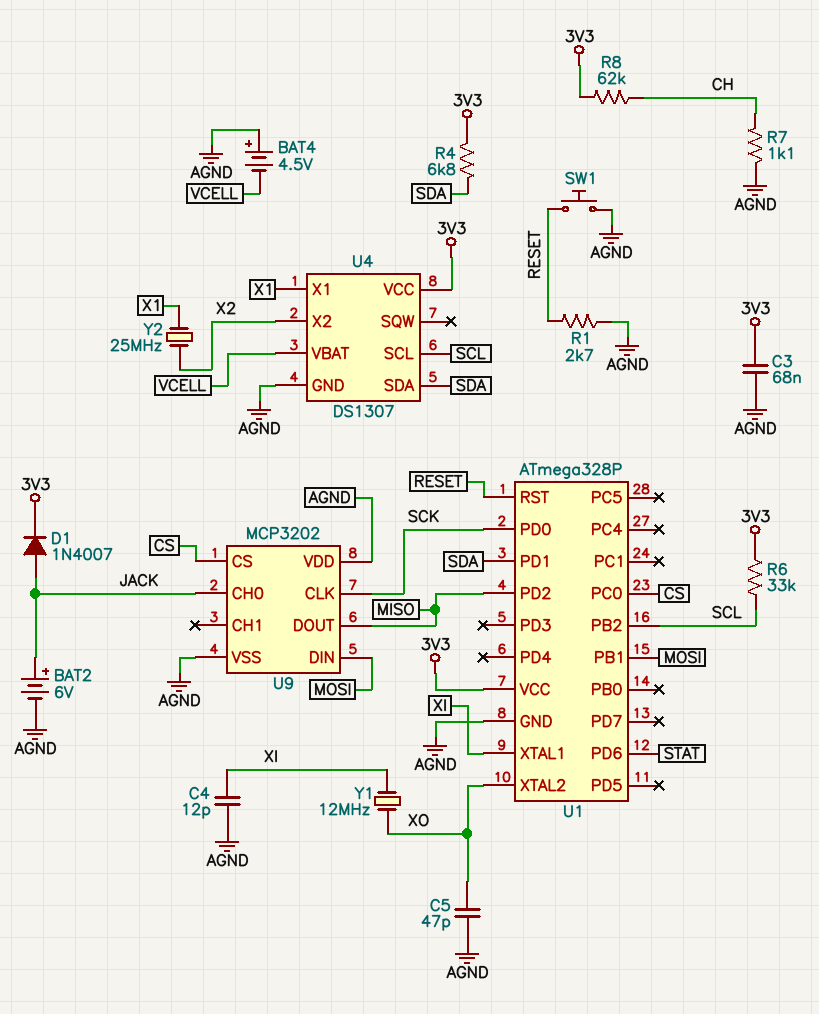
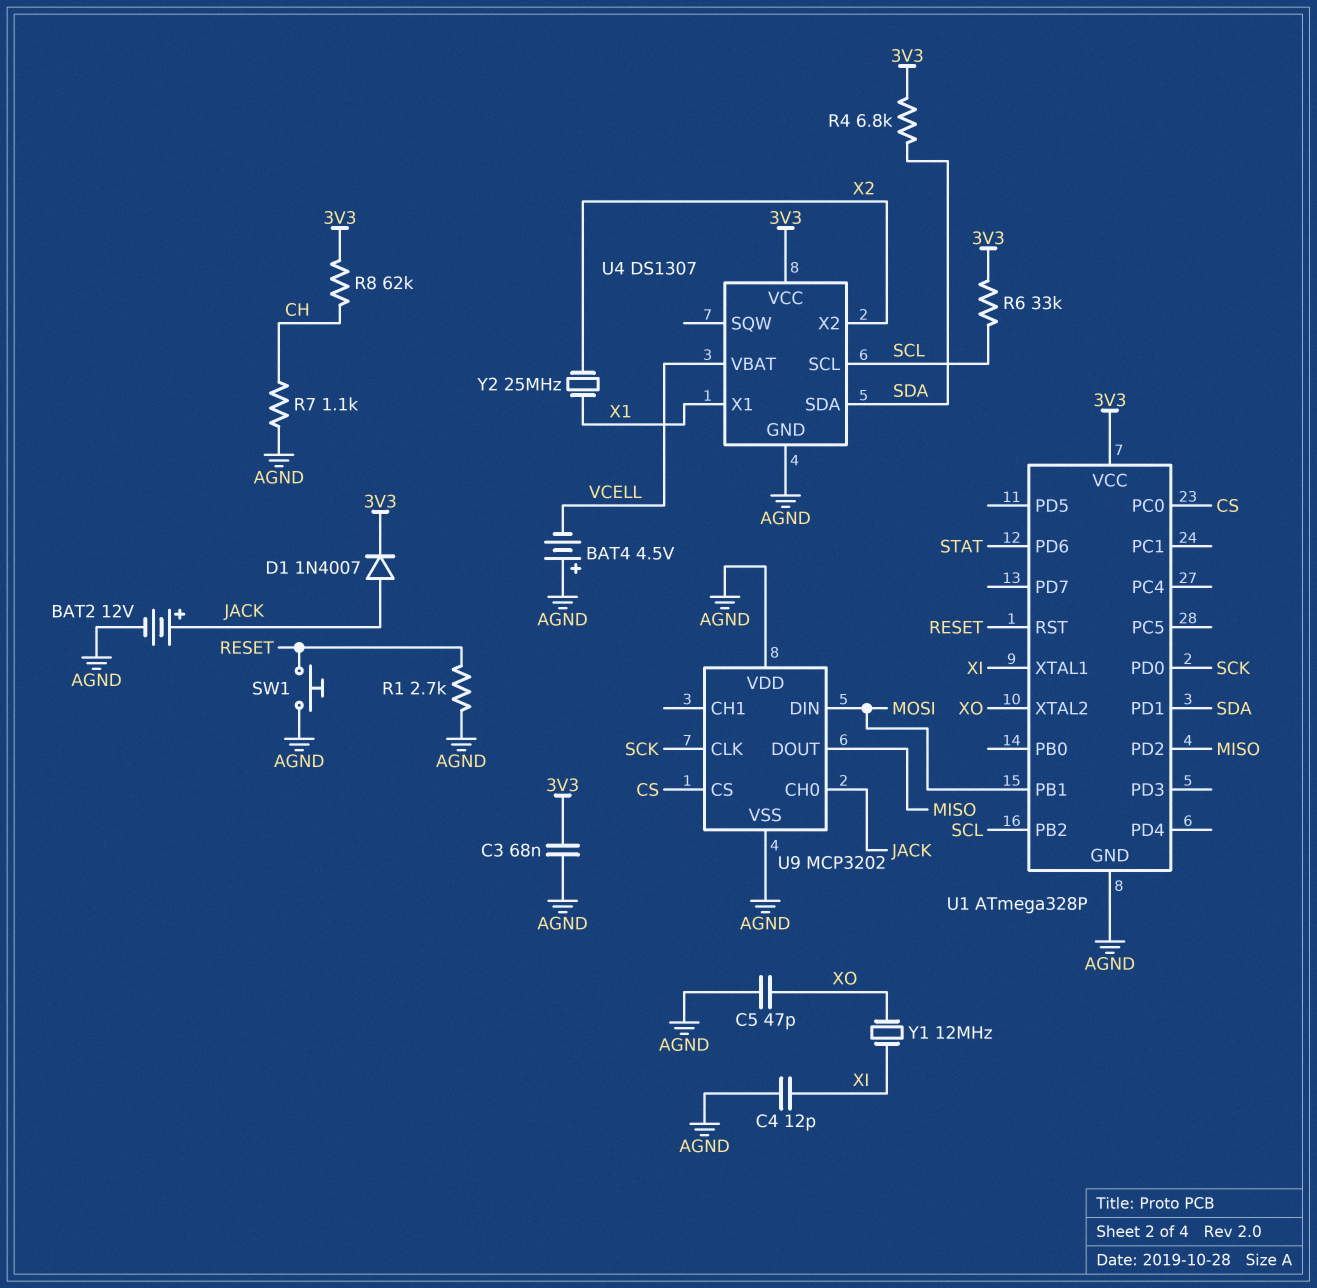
BAT2: 6V (plus JACK, minus AGND) -> 12V (plus JACK, minus AGND)

